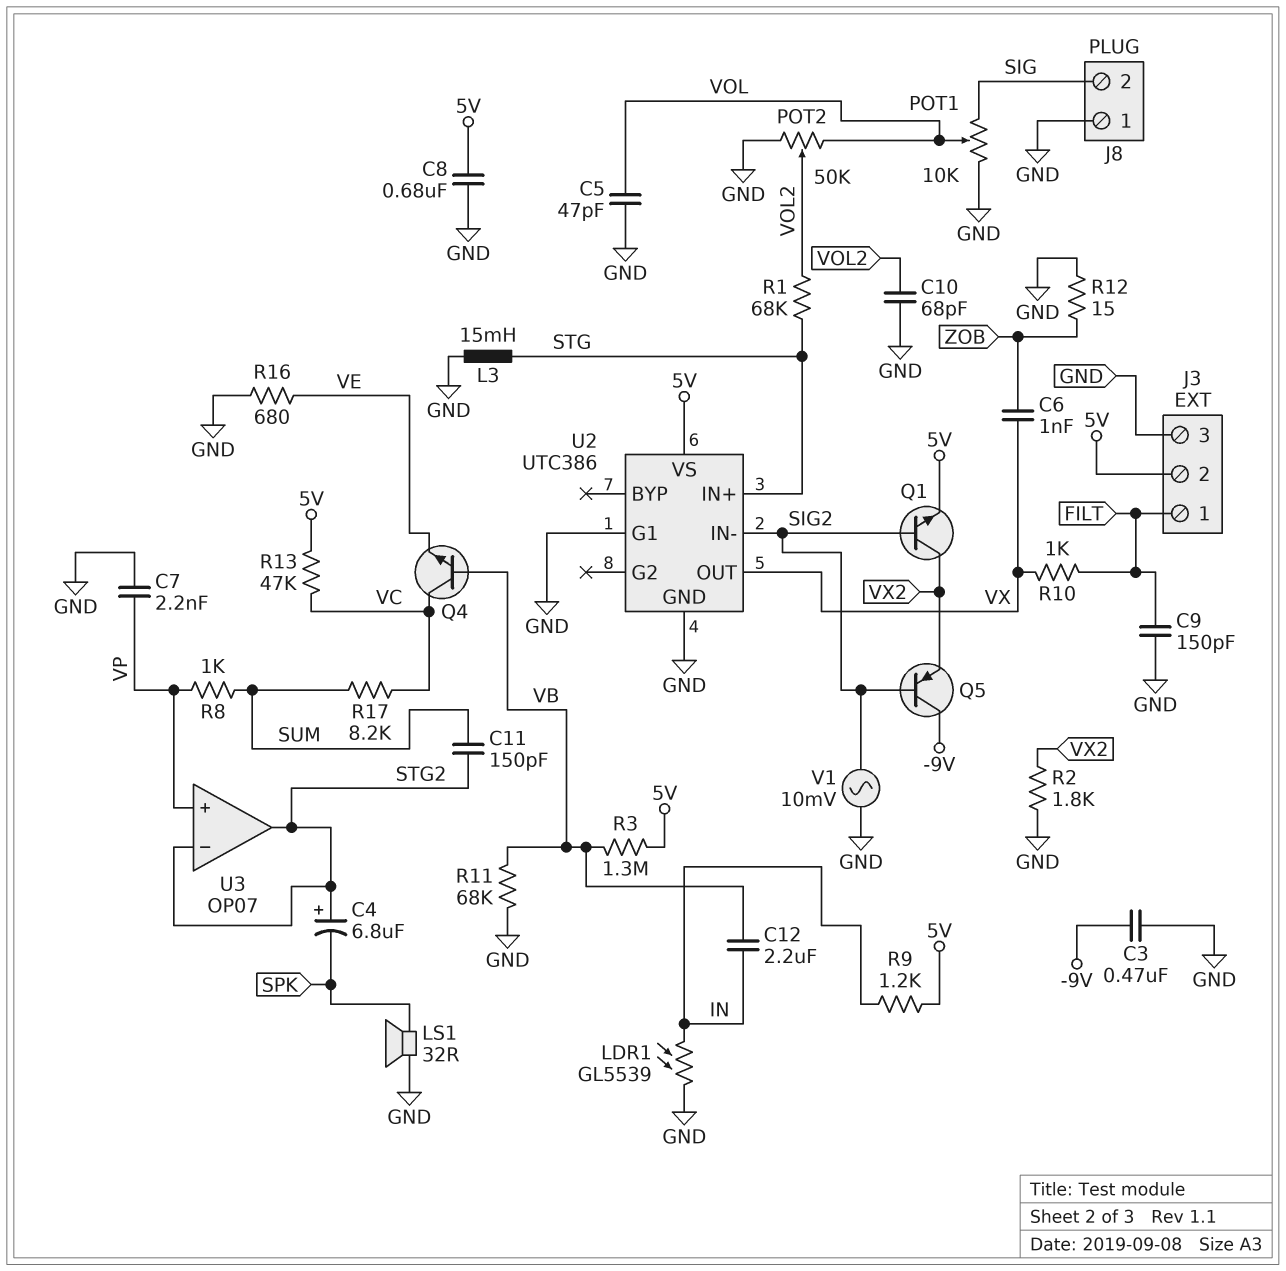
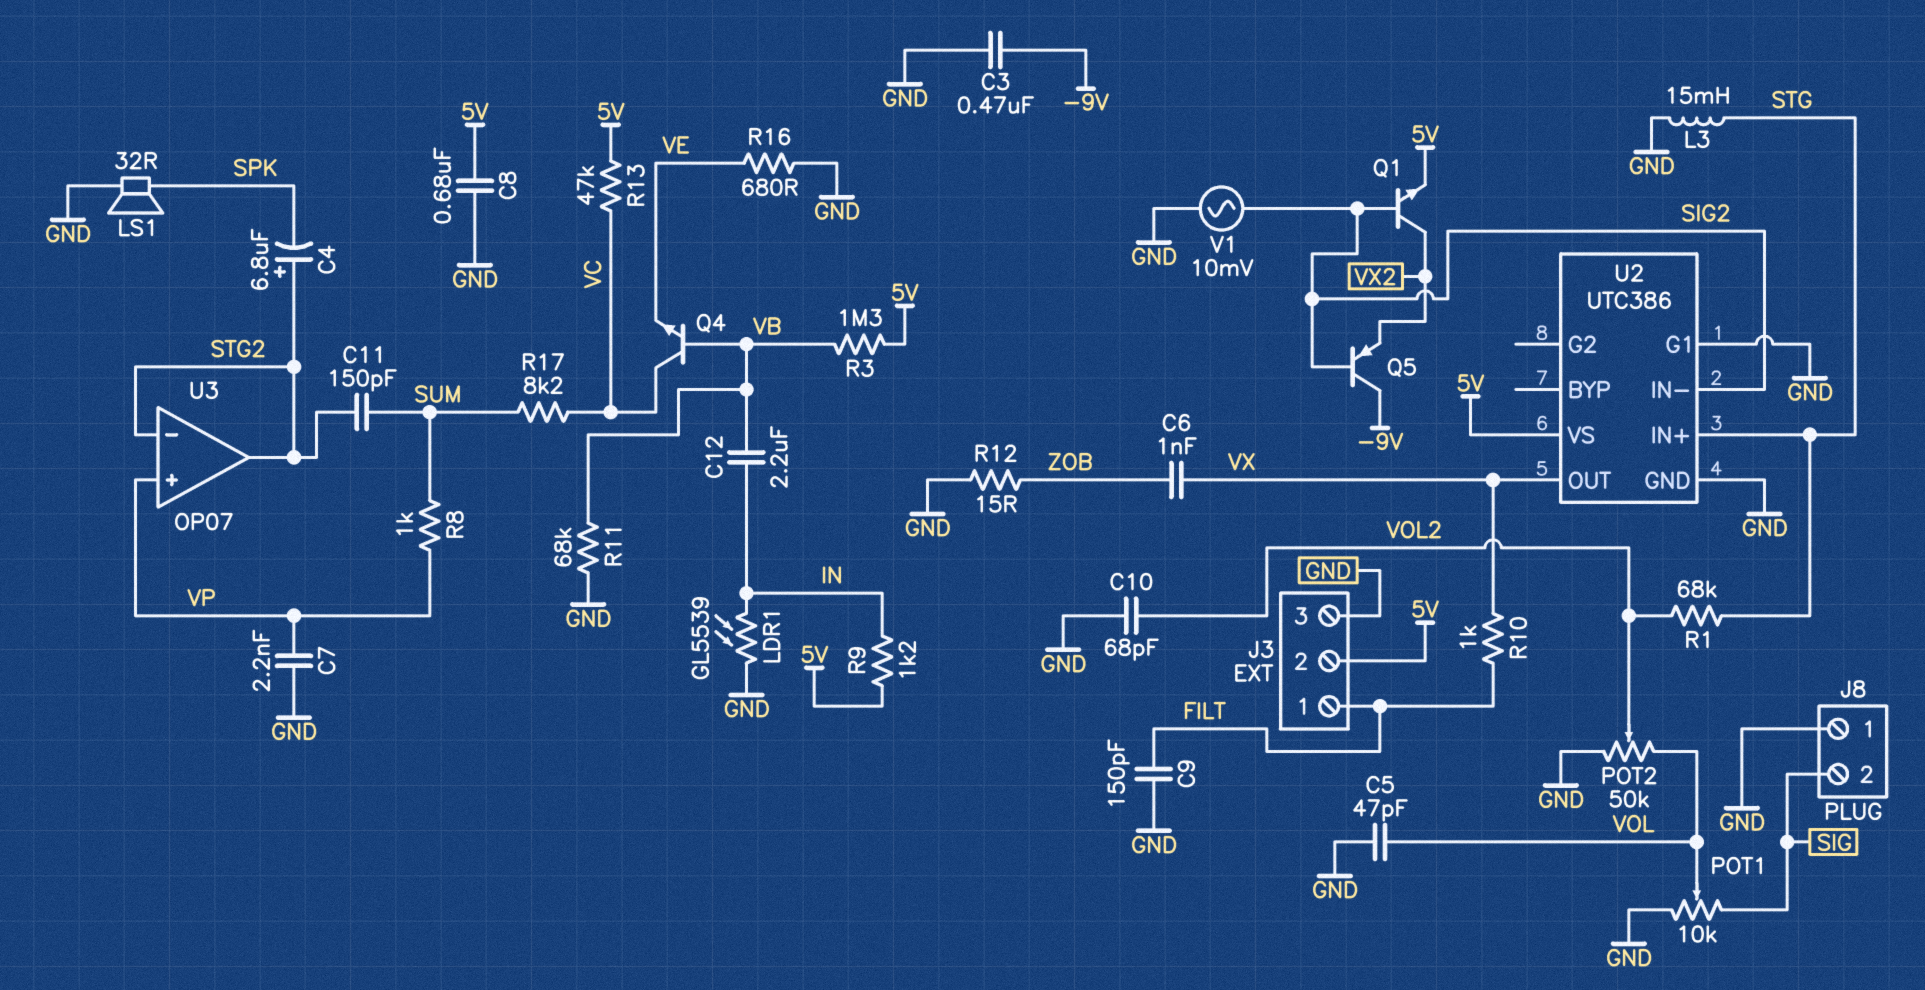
R2: 1.8k (GND, VX2) -> none

